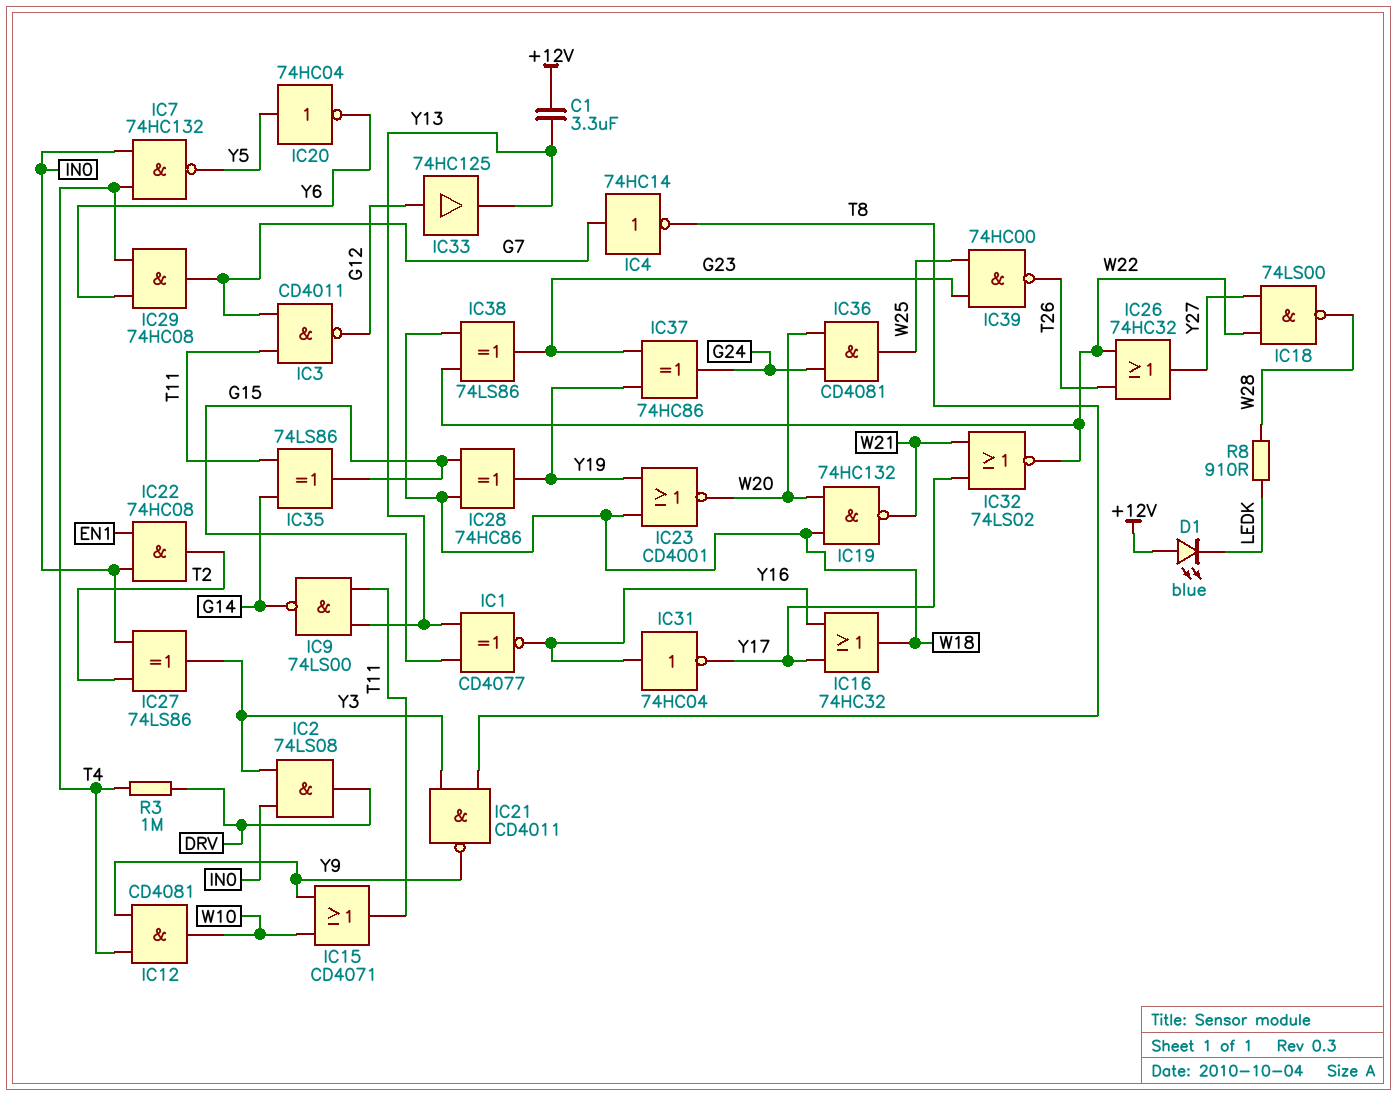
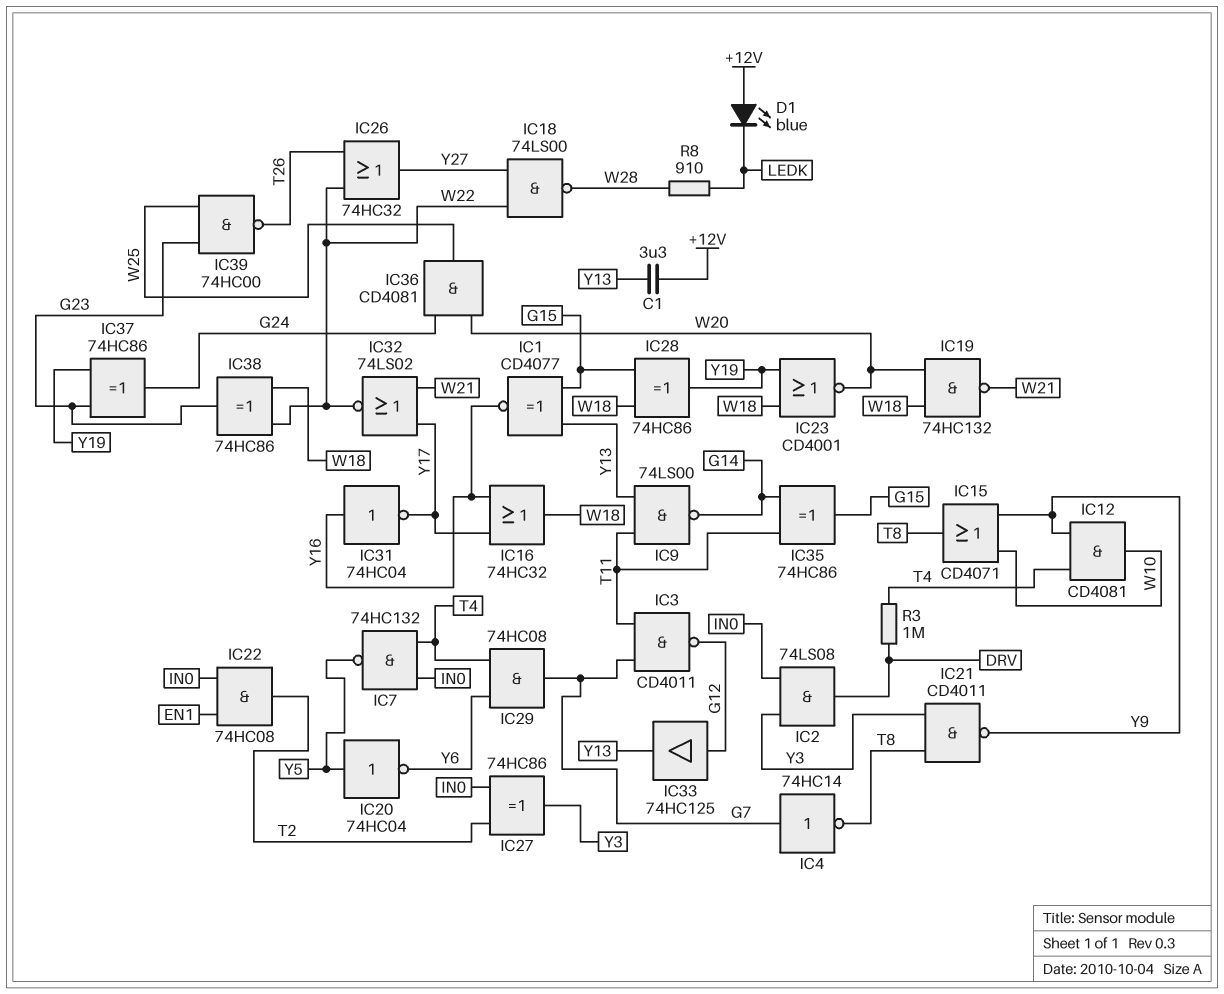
IC15: OR CD4071 (in W10, in Y9, out T11) -> OR CD4071 (in W10, in Y9, out T8)
IC27: XOR 74LS86 (in IN0, in T2, out Y3) -> XOR 74HC86 (in IN0, in T2, out Y3)
IC35: XOR 74LS86 (in G14, in T11, out G15) -> XOR 74HC86 (in G14, in T11, out G15)
IC38: XOR 74LS86 (in W18, in W22, out G23) -> XOR 74HC86 (in W18, in W22, out G23)

